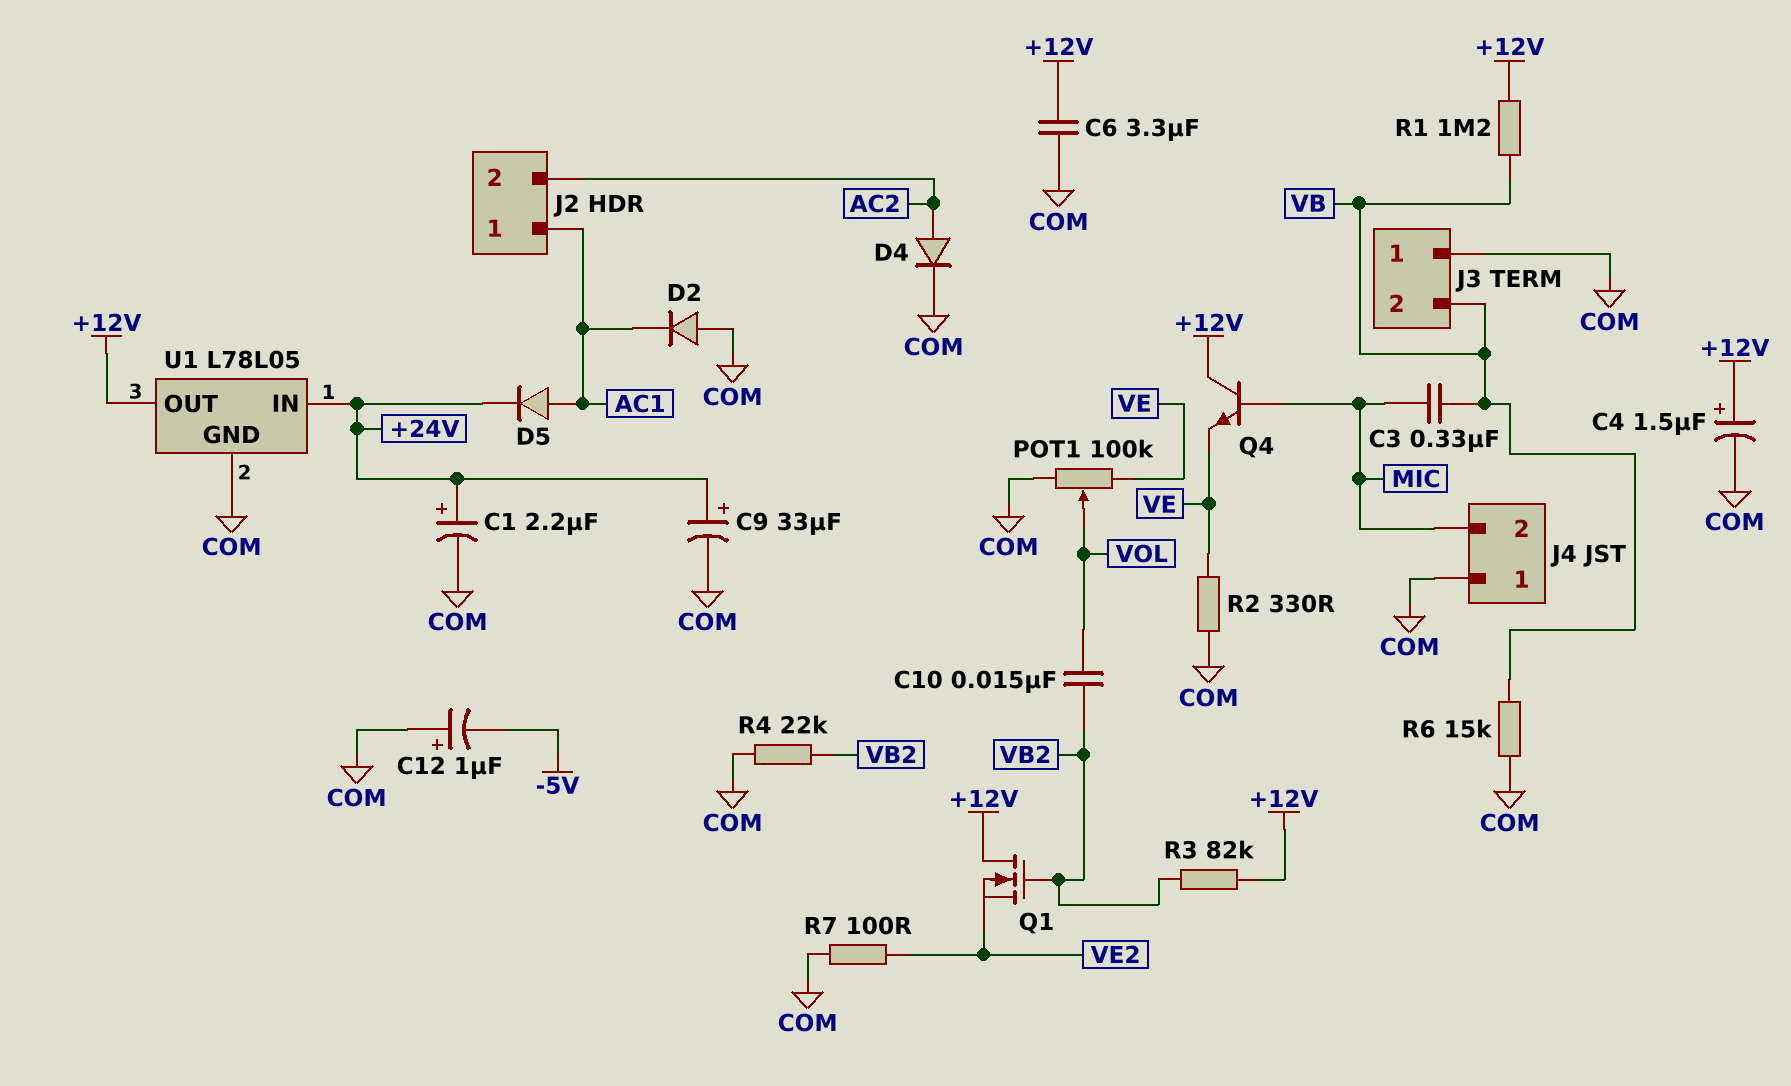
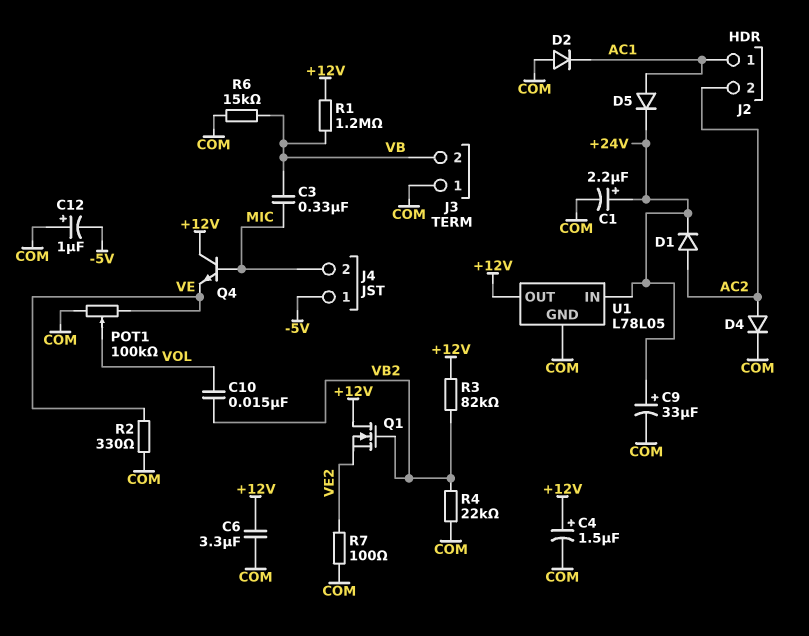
D1: none -> diode (A AC2, K +24V)
J4 pin 1: COM -> -5V

